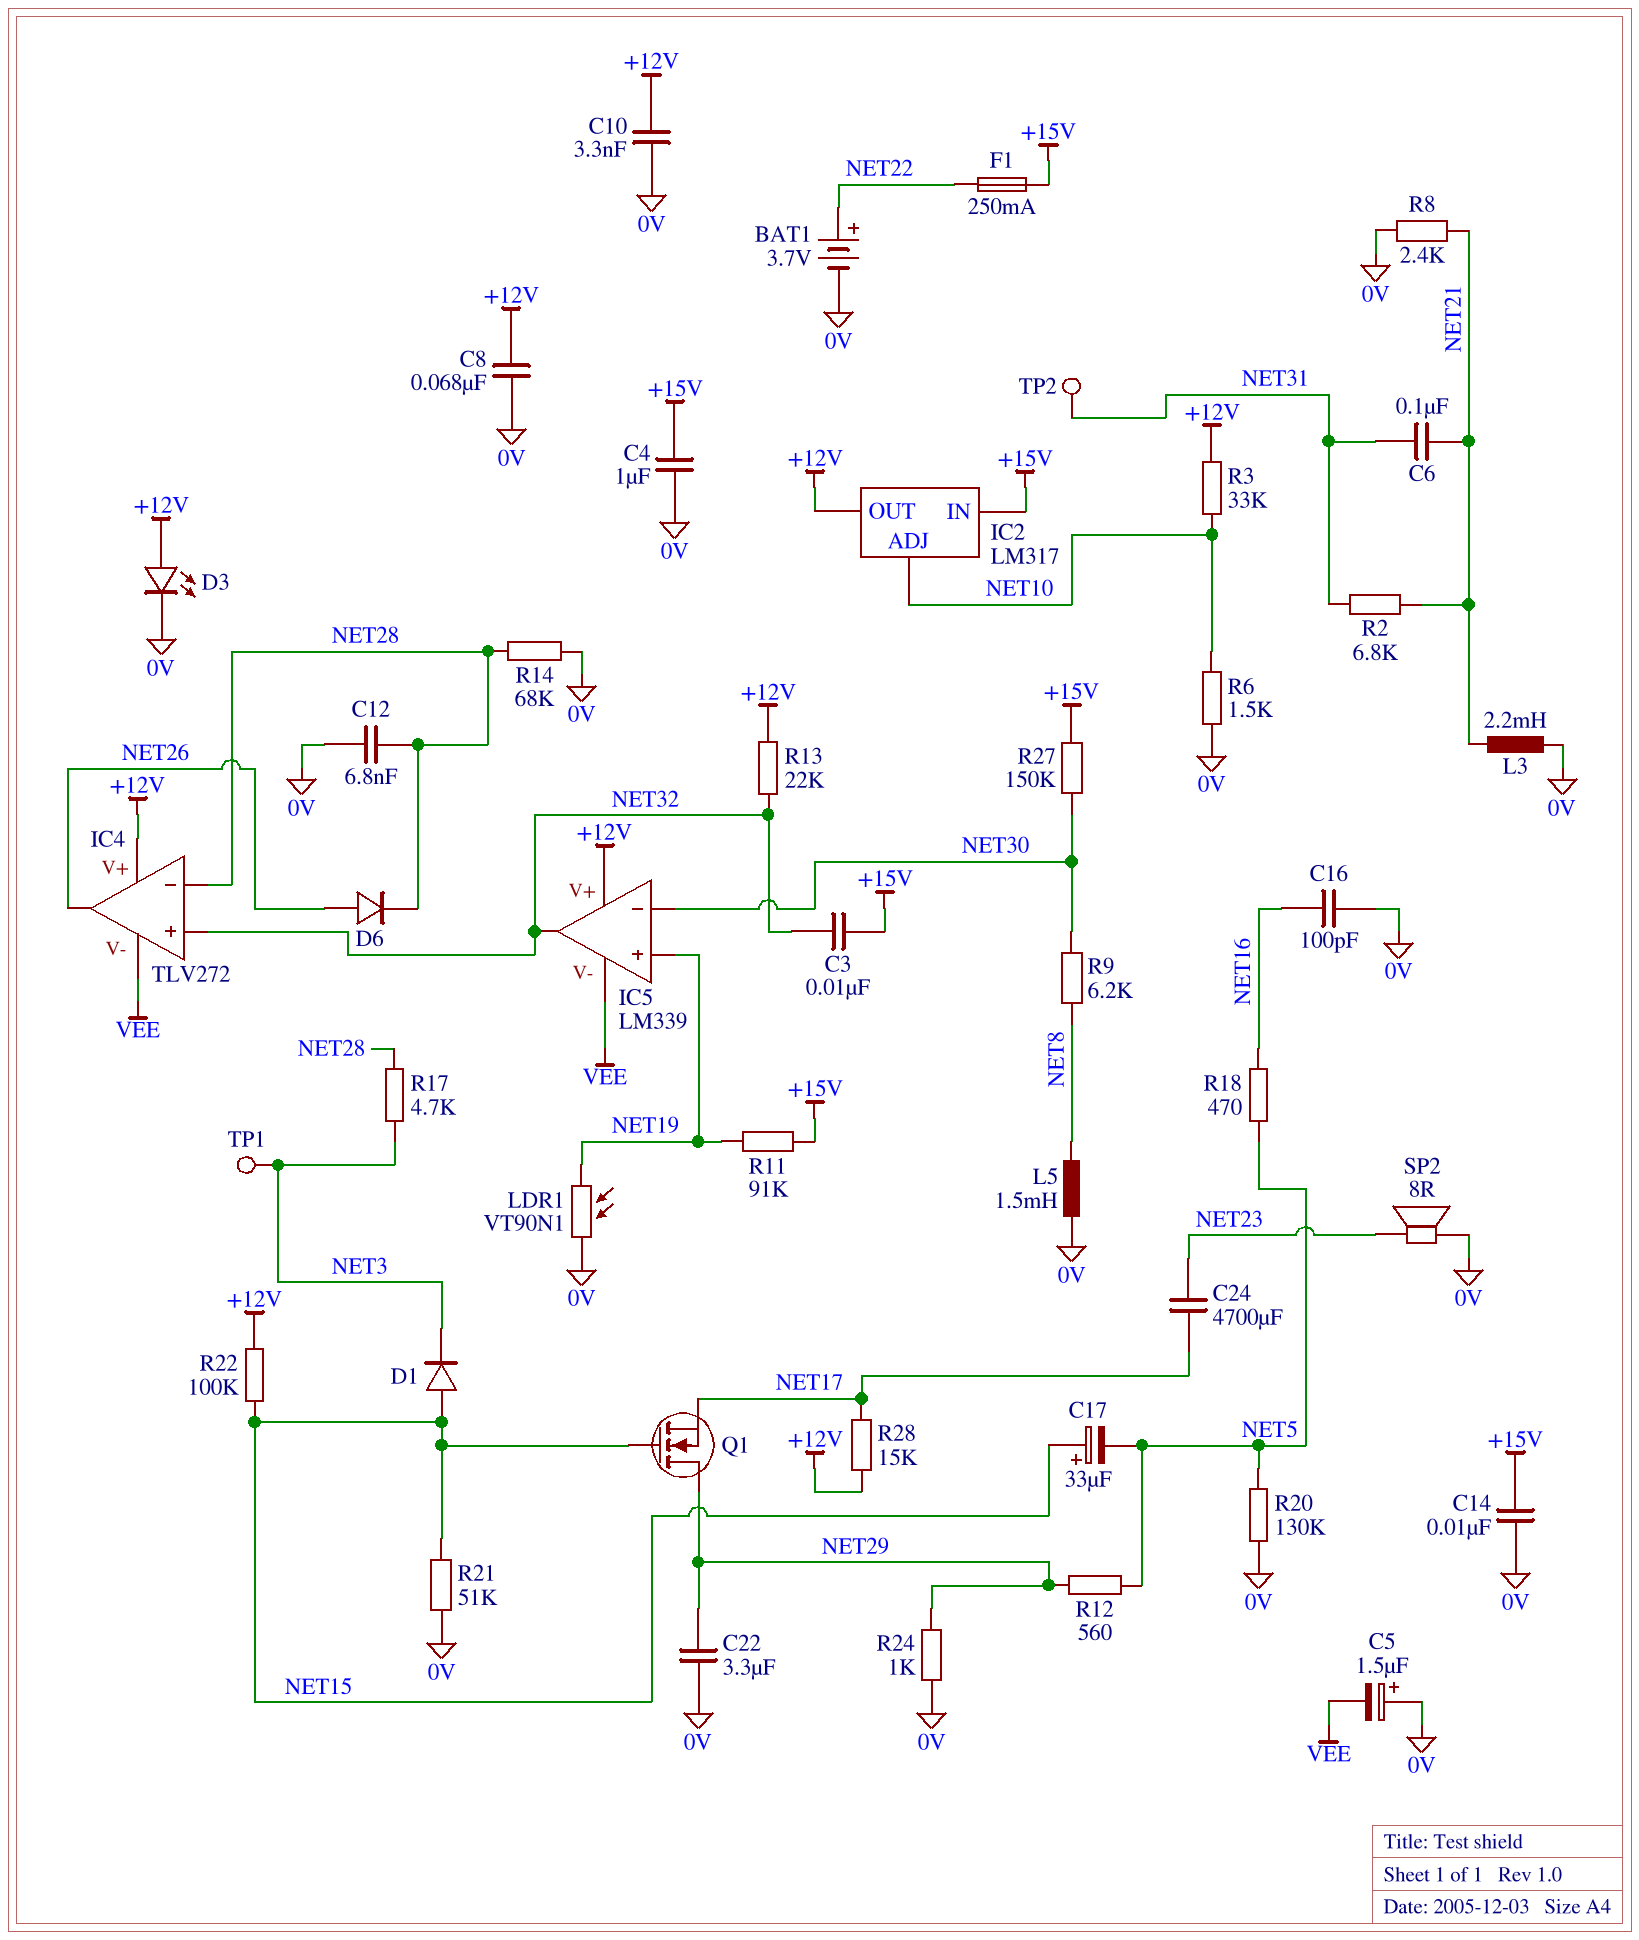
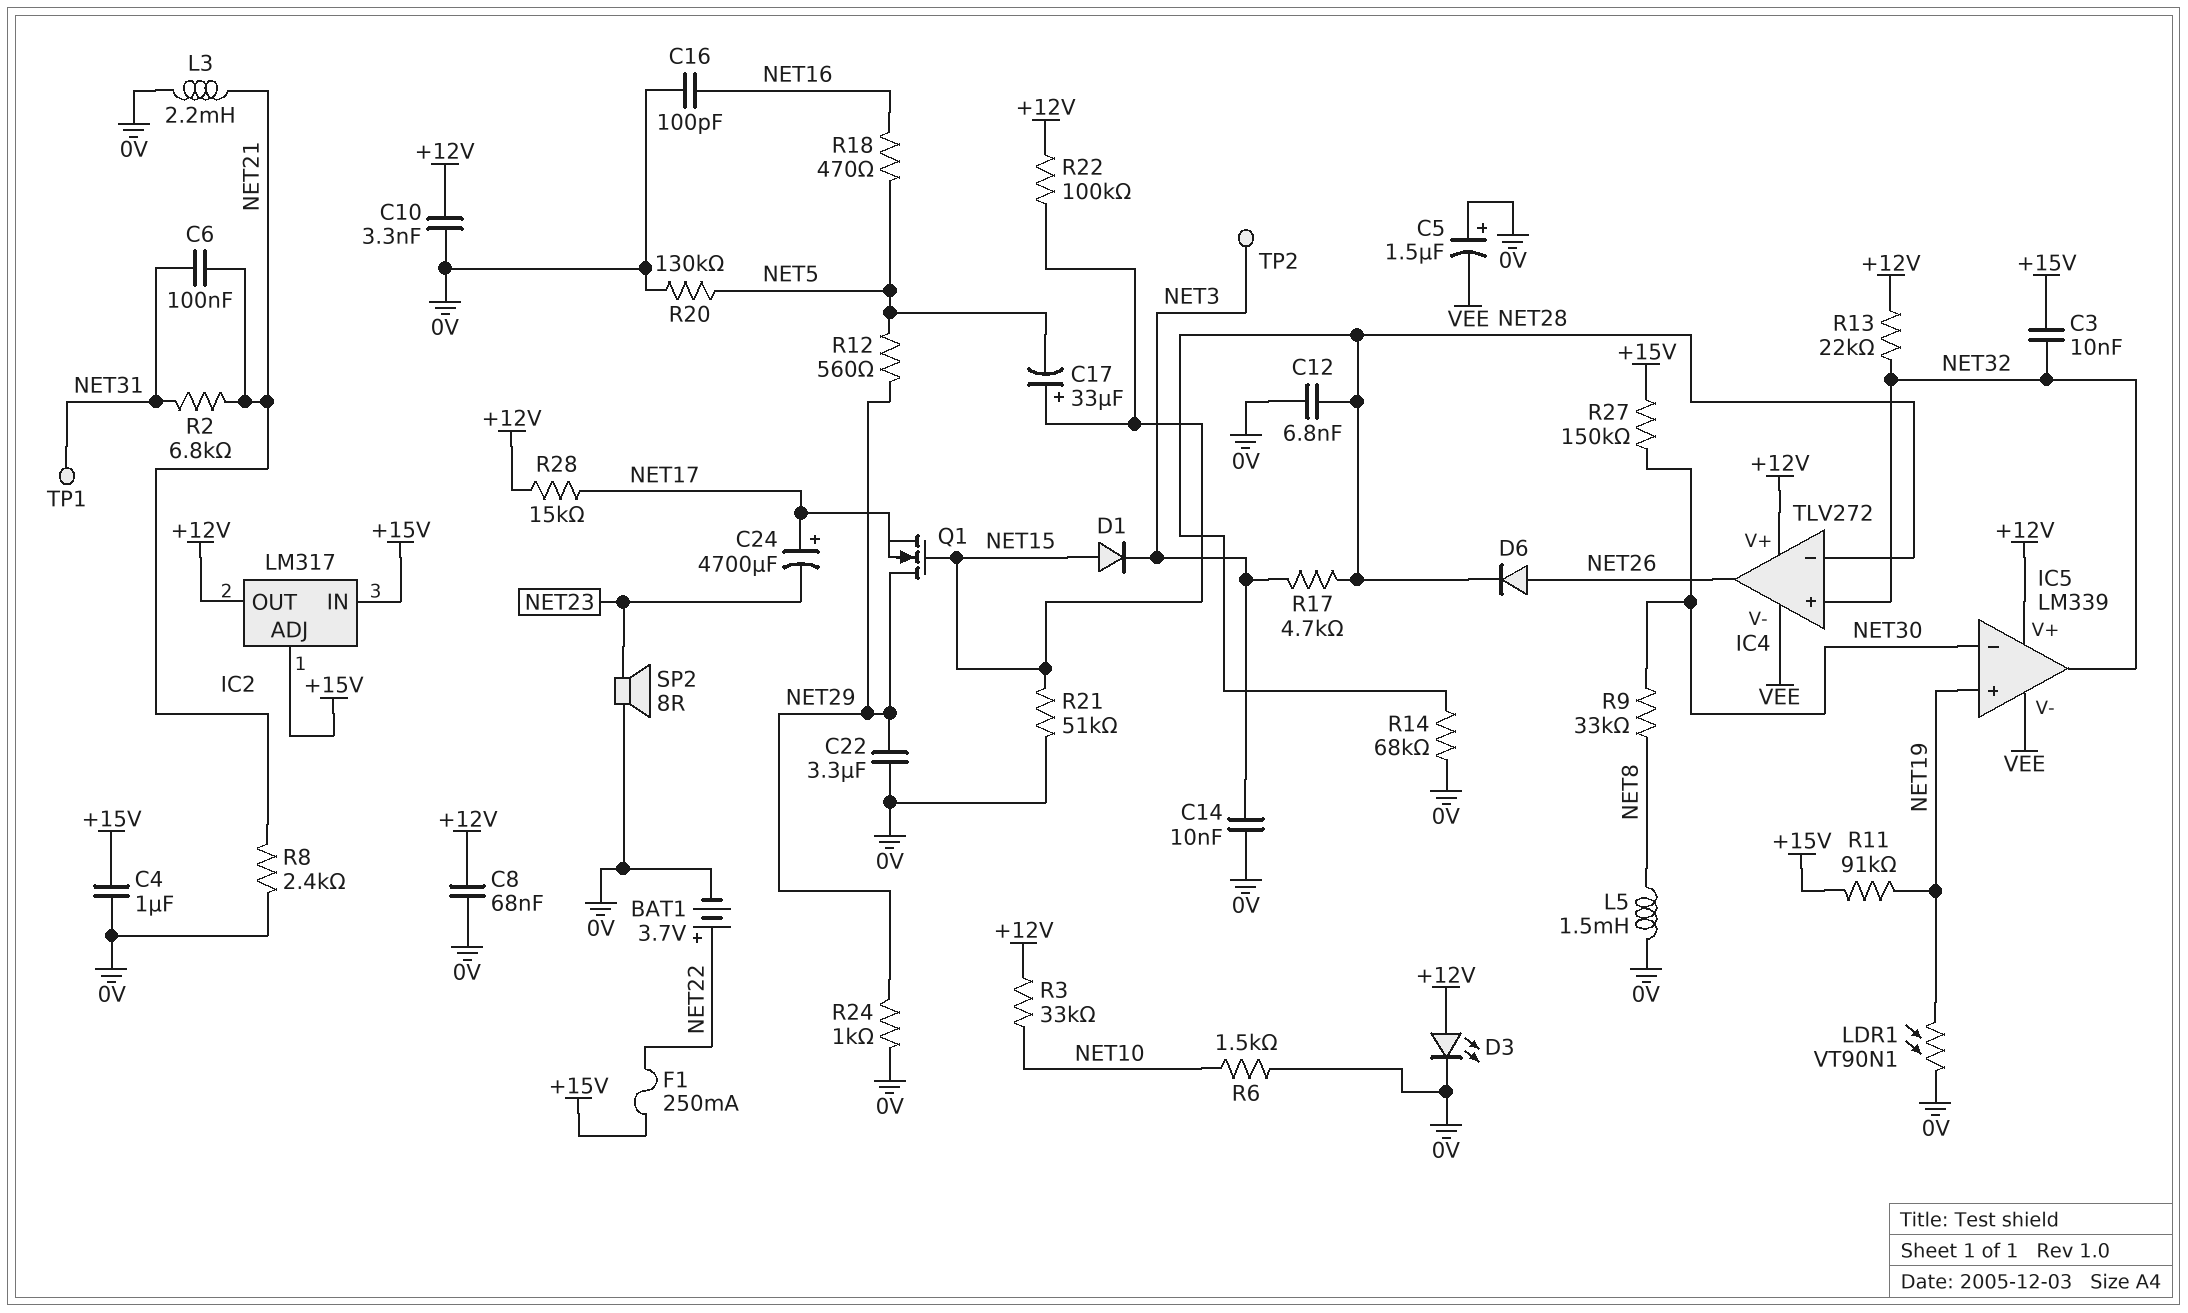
C14: 10nF (+15V, 0V) -> 10nF (0V, NET3)
C24: 4700uF (NET17, NET23) -> 4700uF (plus NET17, minus NET23)
IC2 pin ADJ: NET10 -> +15V
R9: 6.2k (NET8, NET30) -> 33k (NET8, NET30)
TP1: test point (NET3) -> test point (NET31)
TP2: test point (NET31) -> test point (NET3)

